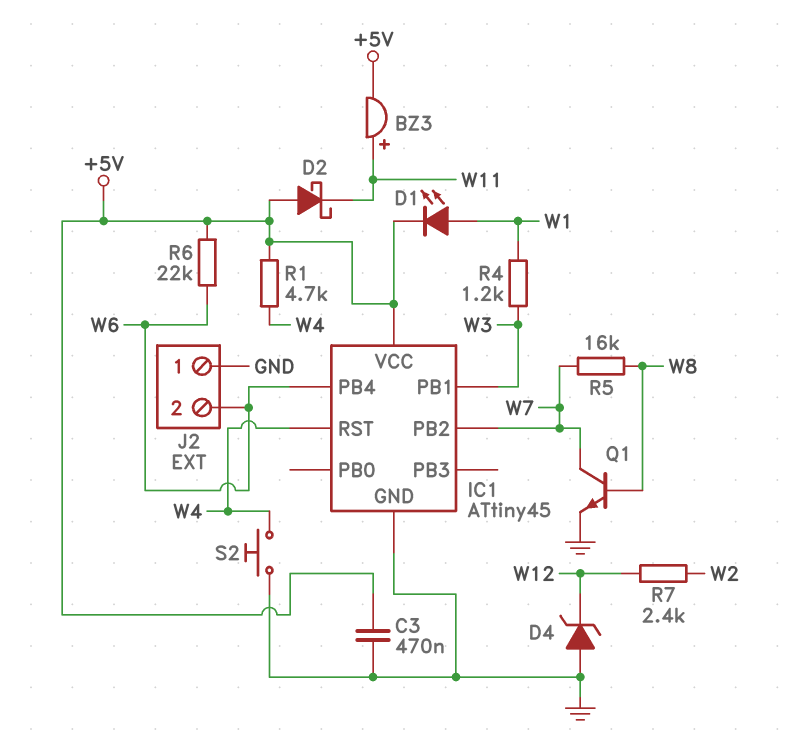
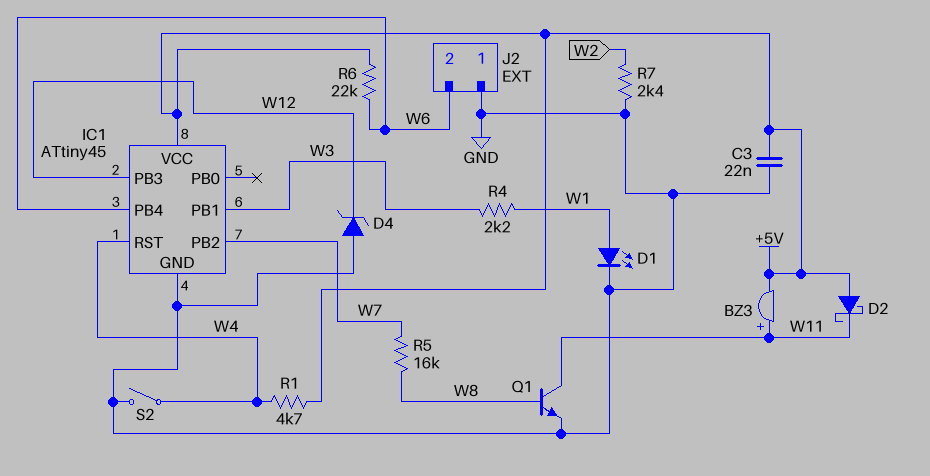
C3: 470nF (+5V, GND) -> 22nF (+5V, GND)
D1: LED (A W1, K +5V) -> LED (A W1, K GND)
IC1 pin PB3: none -> W12
Q1: NPN (B W8, C W7, E GND) -> NPN (B W8, C W11, E GND)
R4: 1.2k (W1, W3) -> 2.2k (W1, W3)
R7: 2.4k (W2, W12) -> 2.4k (GND, W2)
S2: button (GND, W4) -> switch (GND, W4)

